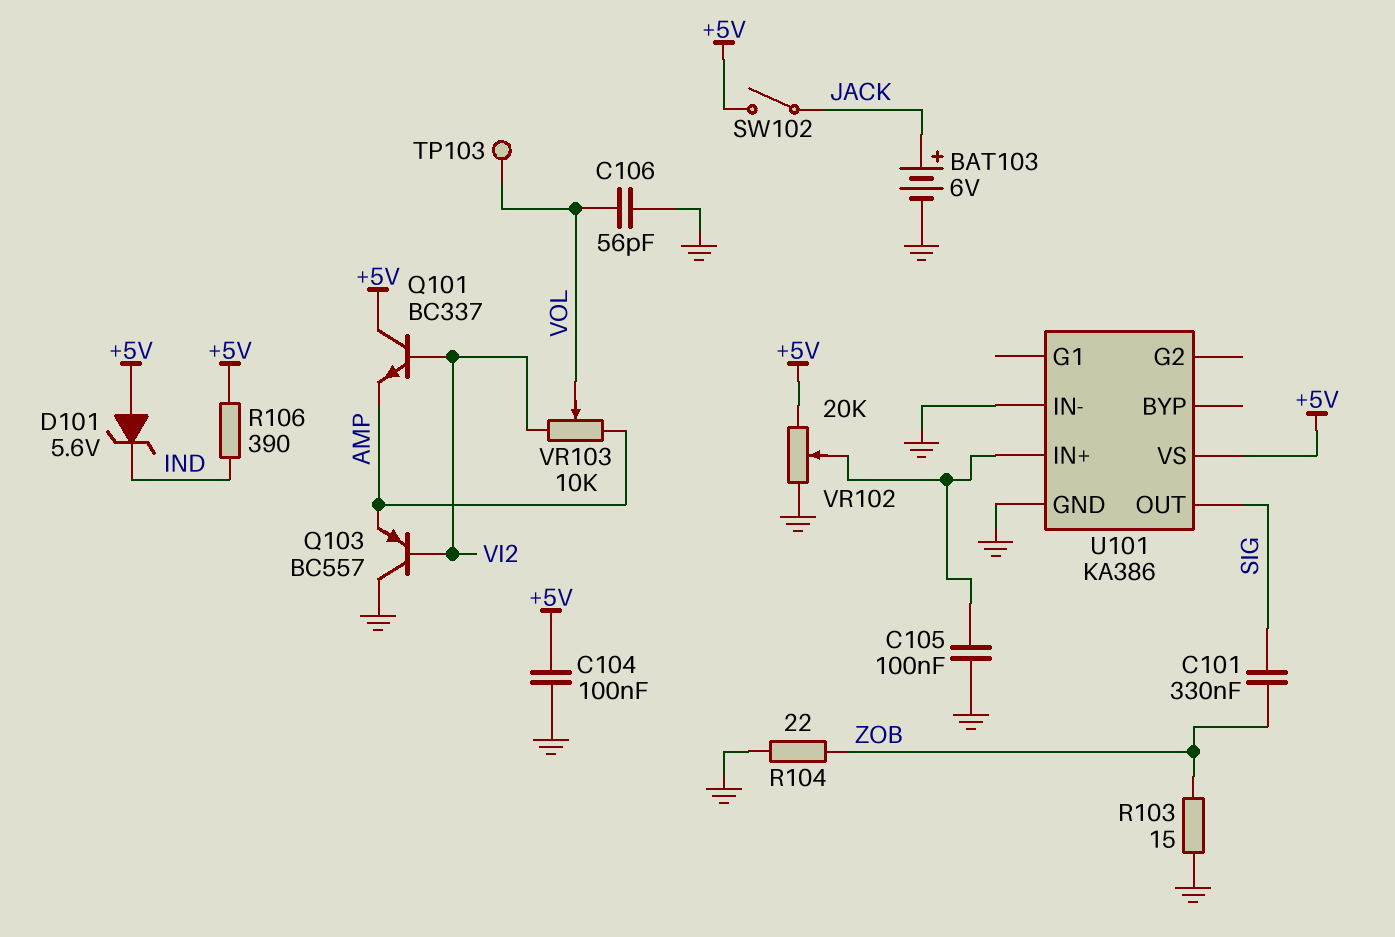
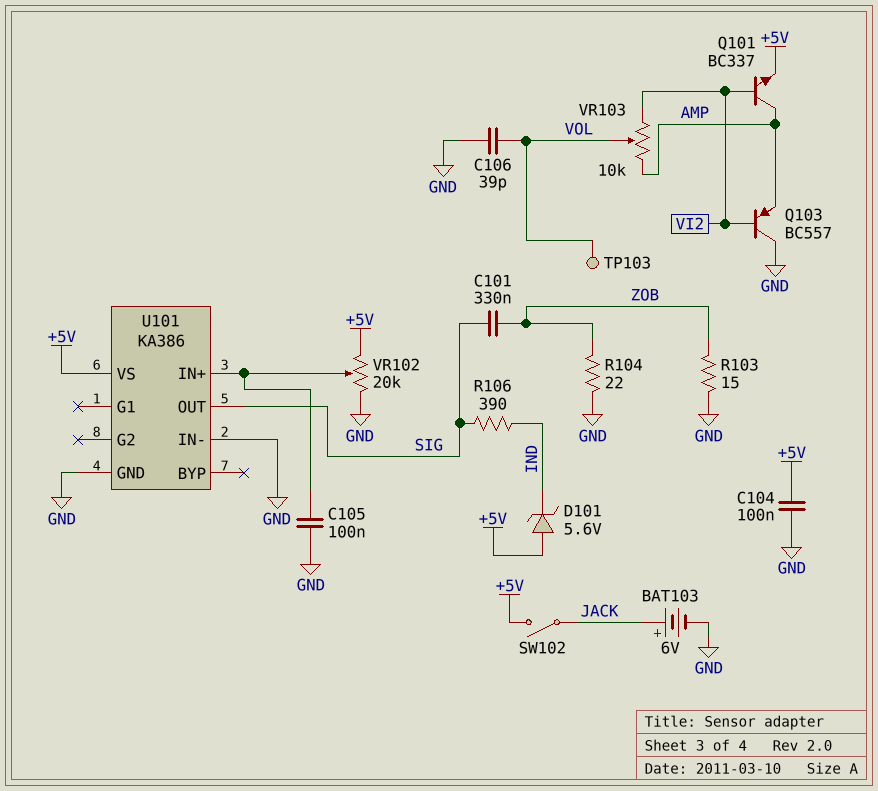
C106: 56pF (GND, VOL) -> 39pF (GND, VOL)
Q101: NPN BC337 (B VI2, C +5V, E AMP) -> NPN BC337 (B VI2, C AMP, E +5V)
R106: 390 (+5V, IND) -> 390 (IND, SIG)

